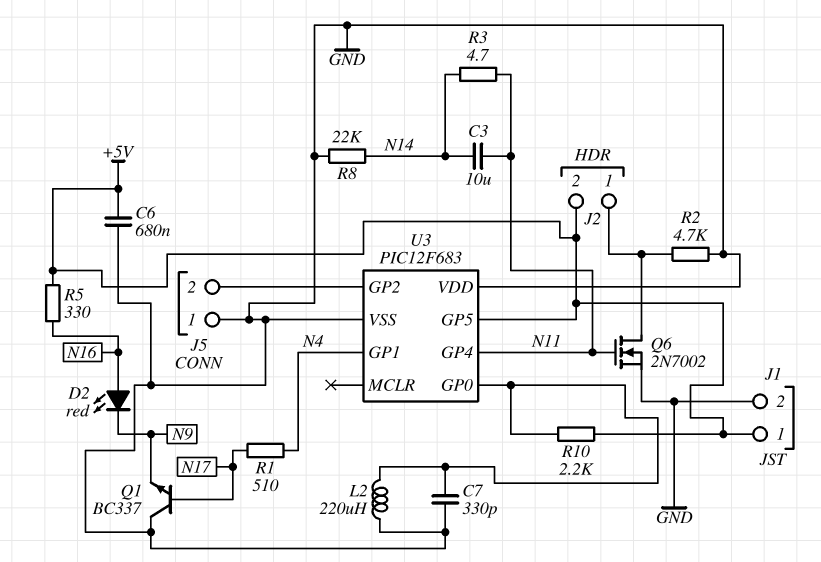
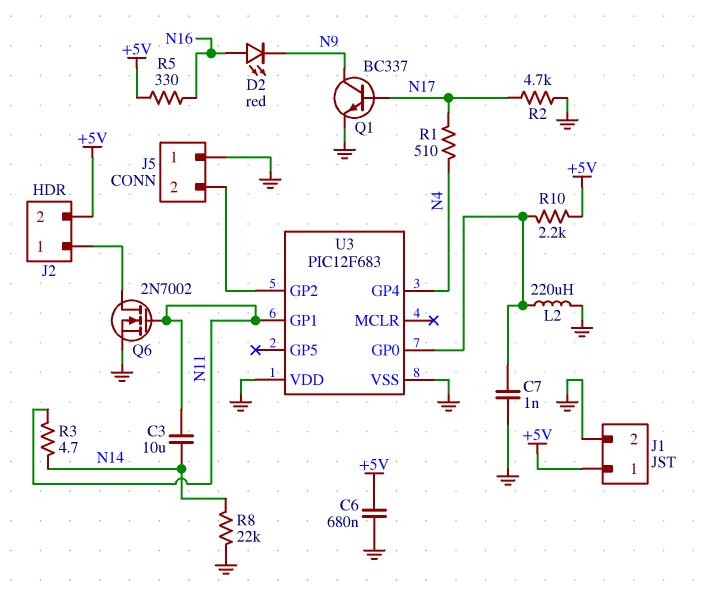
C7: 330pF (GND, U3/GP0) -> 1nF (GND, U3/GP0)
Q1: NPN BC337 (B N17, C GND, E N9) -> NPN BC337 (B N17, C N9, E GND)
R2: 4.7k (GND, J2/1) -> 4.7k (GND, N17)
U3 pin GP1: N4 -> N11
U3 pin GP4: N11 -> N4
U3 pin GP5: +5V -> none

